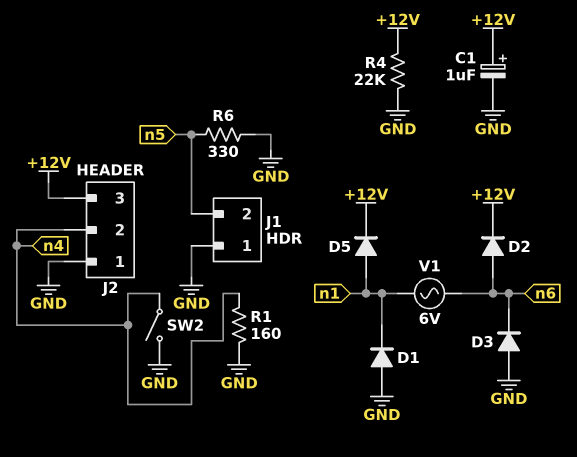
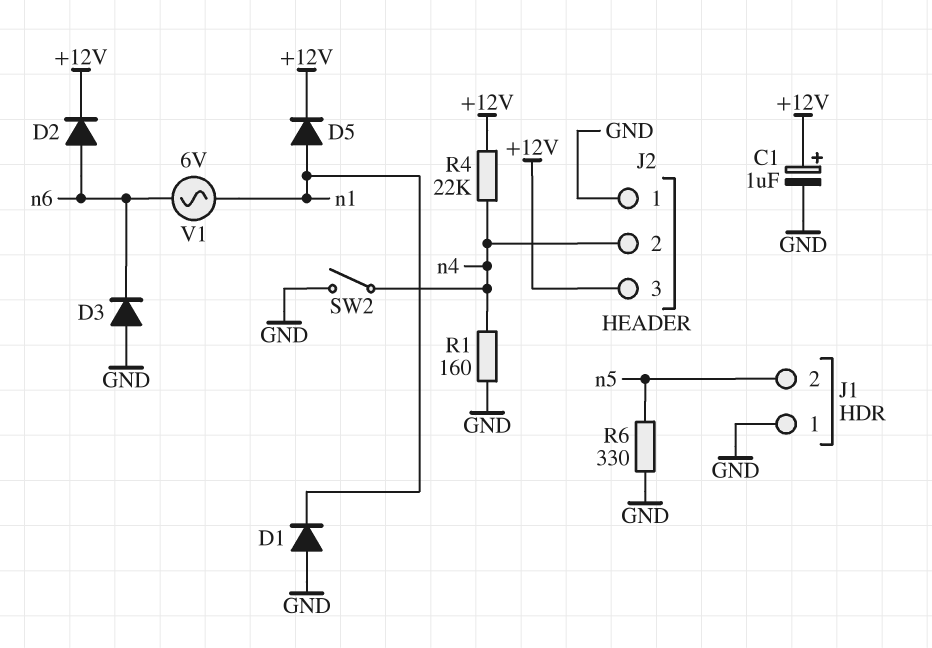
R4: 22k (+12V, GND) -> 22k (+12V, n4)

